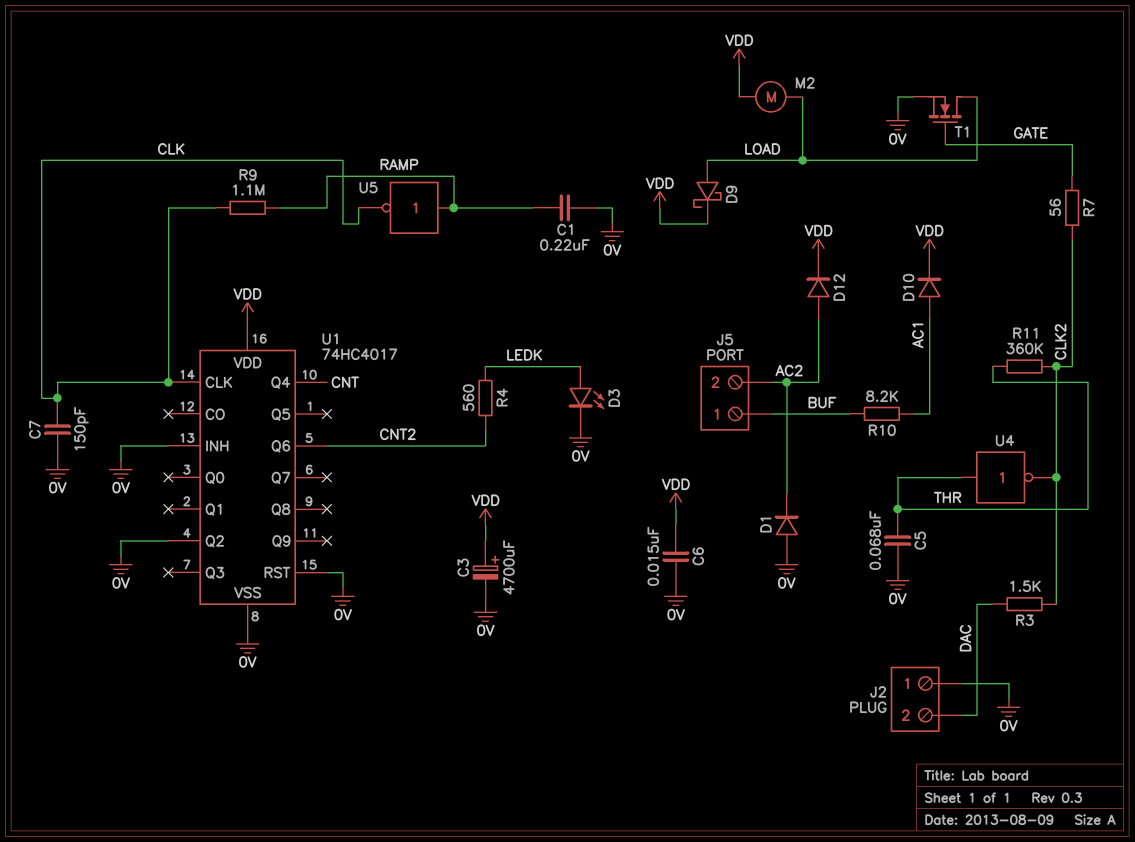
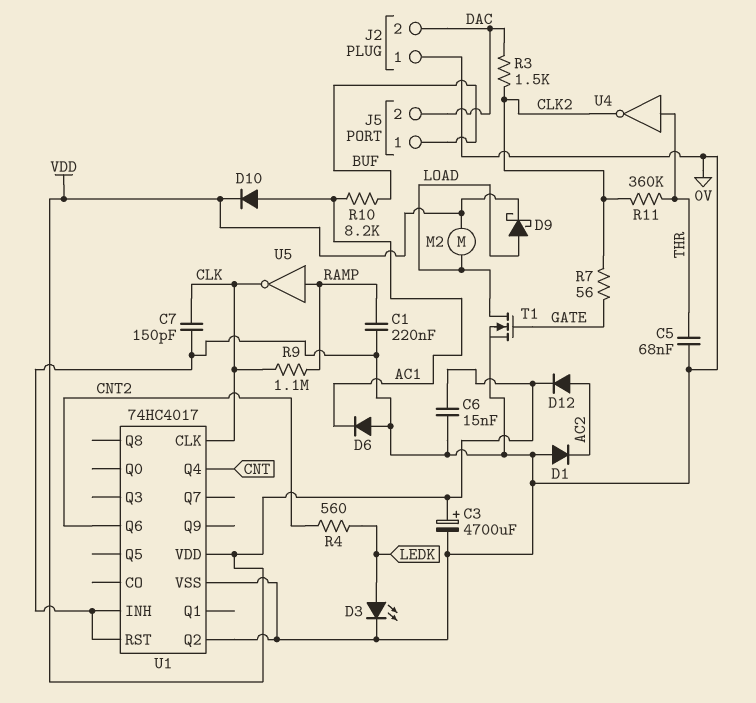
D6: none -> diode (A 0V, K AC1)
J5 pin 2: AC2 -> DAC

